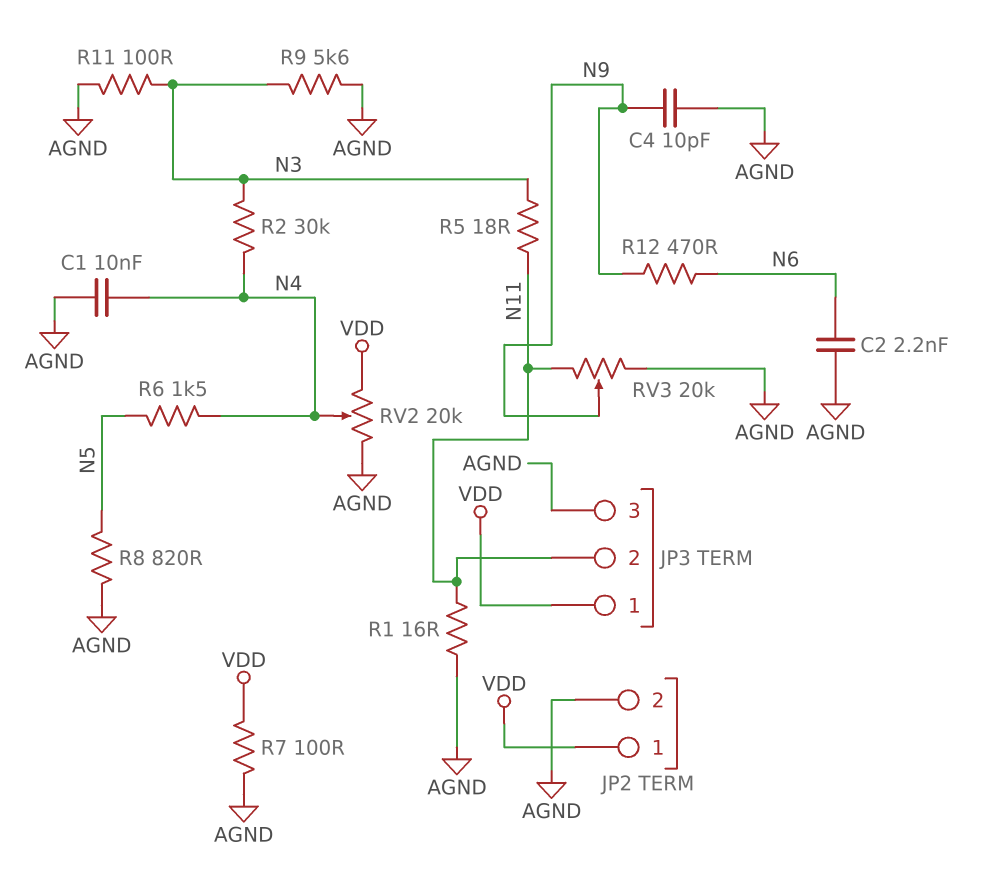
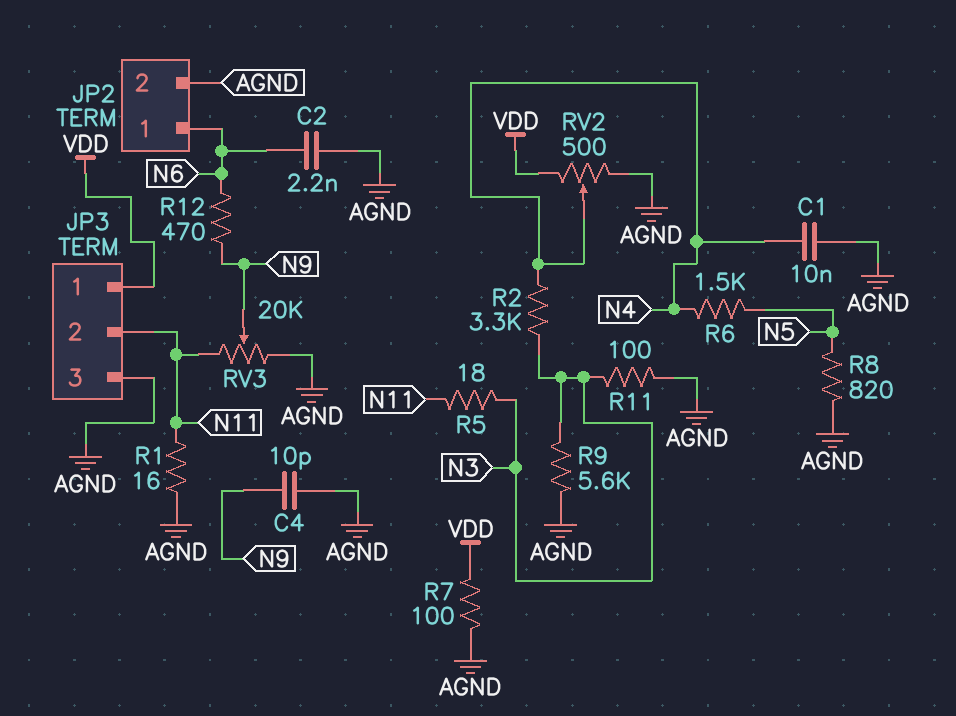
JP2 pin 1: VDD -> N6
R2: 30k (N3, N4) -> 3.3k (N3, N4)
RV2: 20k (AGND, VDD, wiper N4) -> 500 (AGND, VDD, wiper N4)

